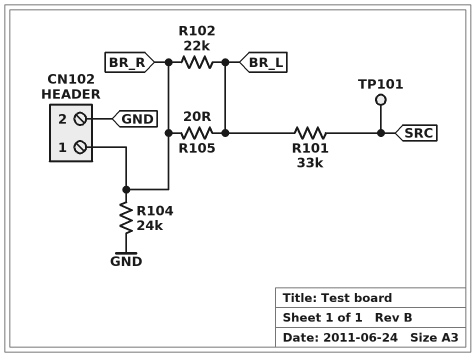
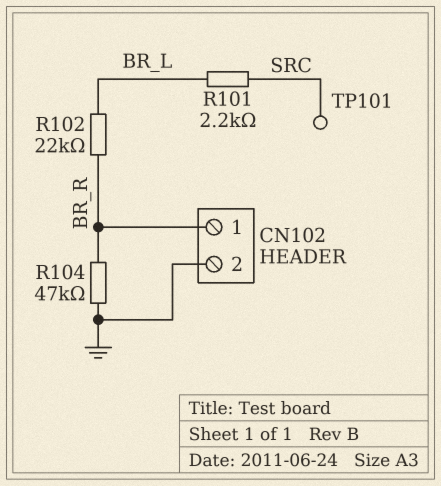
R101: 33k (BR_L, SRC) -> 2.2k (BR_L, SRC)
R104: 24k (BR_R, GND) -> 47k (BR_R, GND)
R105: 20 (BR_L, BR_R) -> none

